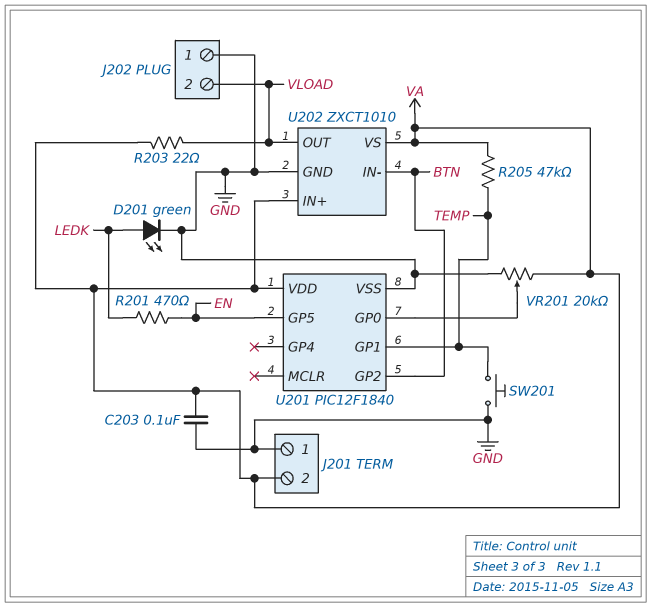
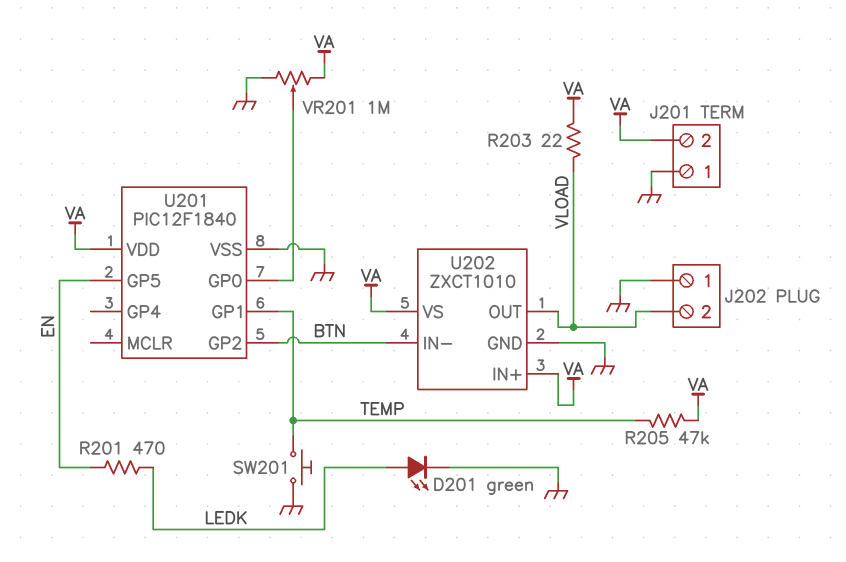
C203: 100nF (GND, VA) -> none
VR201: 20k (GND, VA, wiper U201/GP0) -> 1M (GND, VA, wiper U201/GP0)

